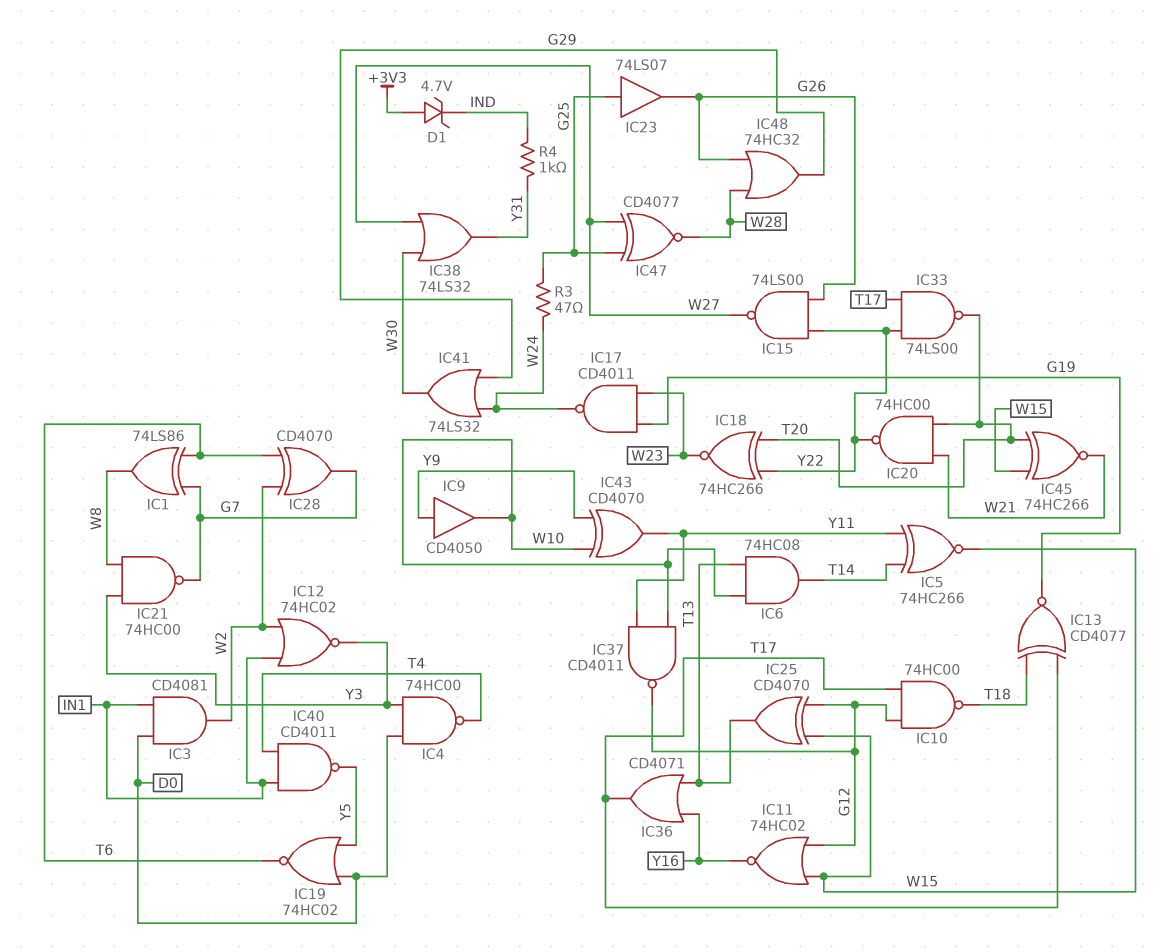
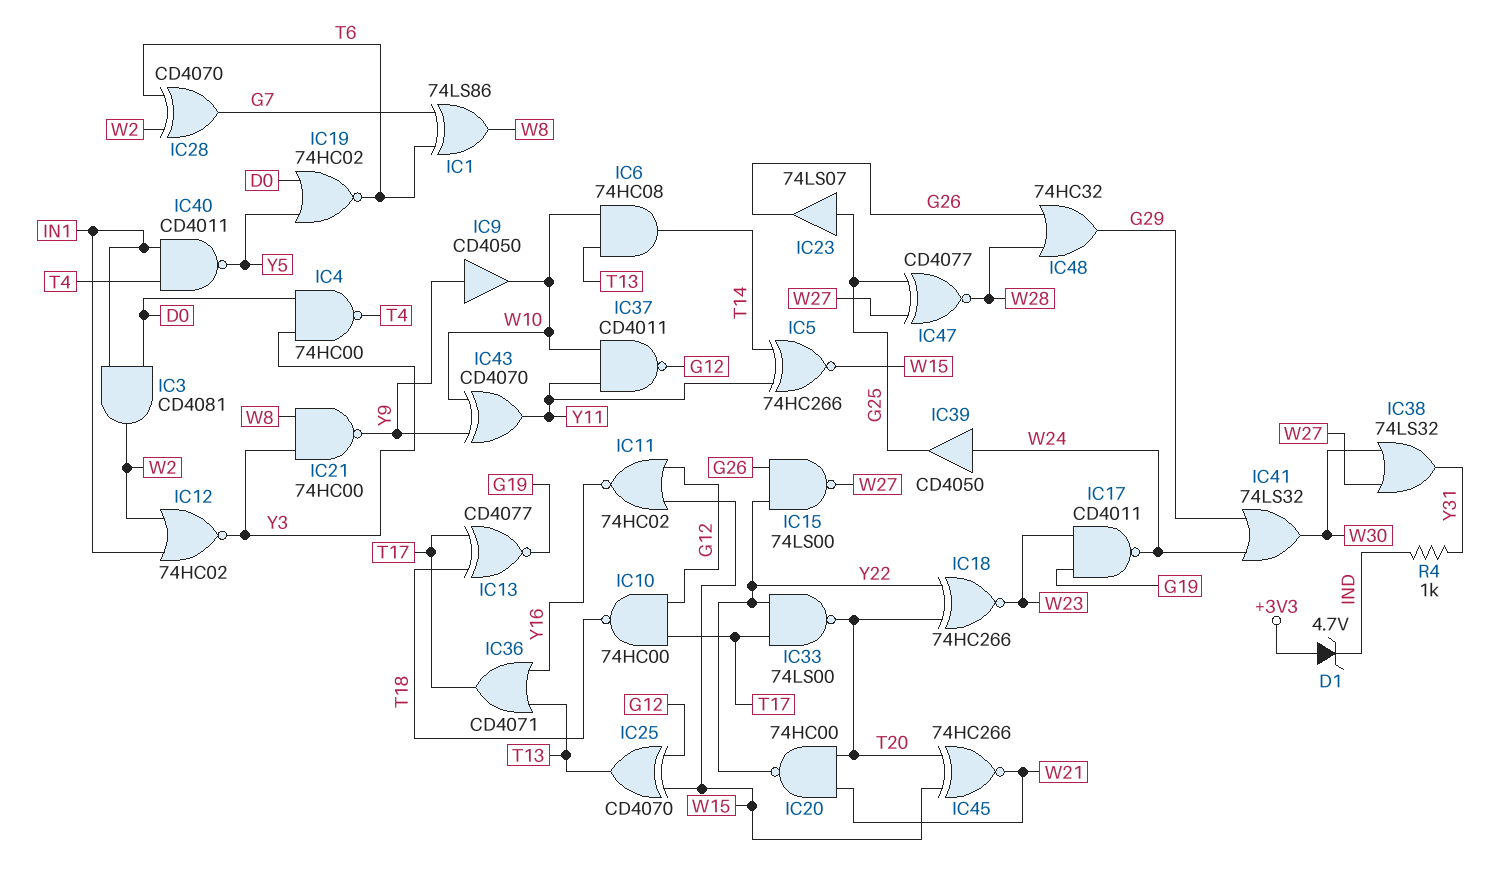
IC21: NAND 74HC00 (in W8, in Y3, out G7) -> NAND 74HC00 (in W8, in Y3, out Y9)
IC39: none -> buffer CD4050 (in W24, out G25)
R3: 47 (G25, W24) -> none

